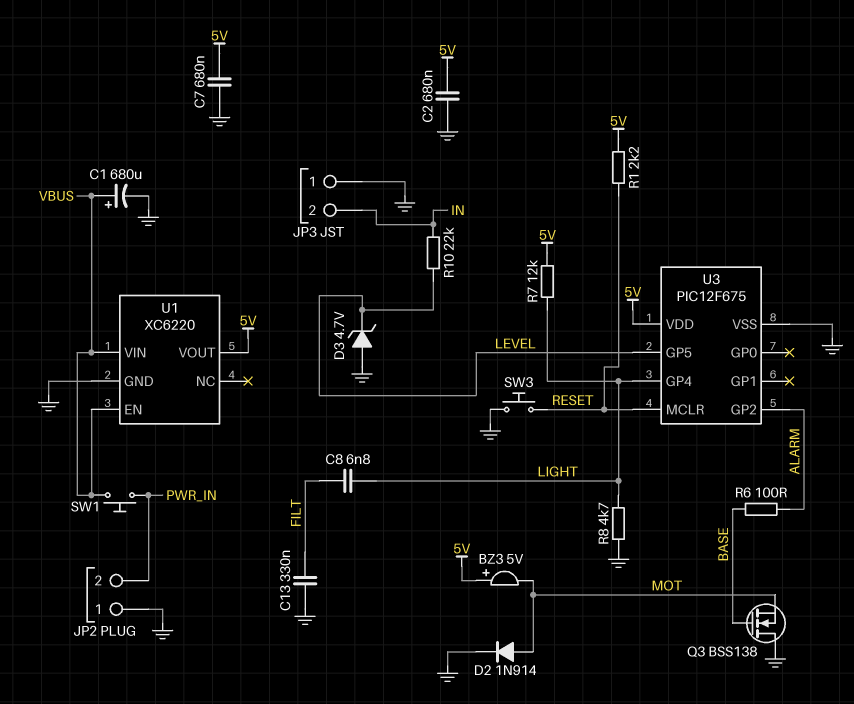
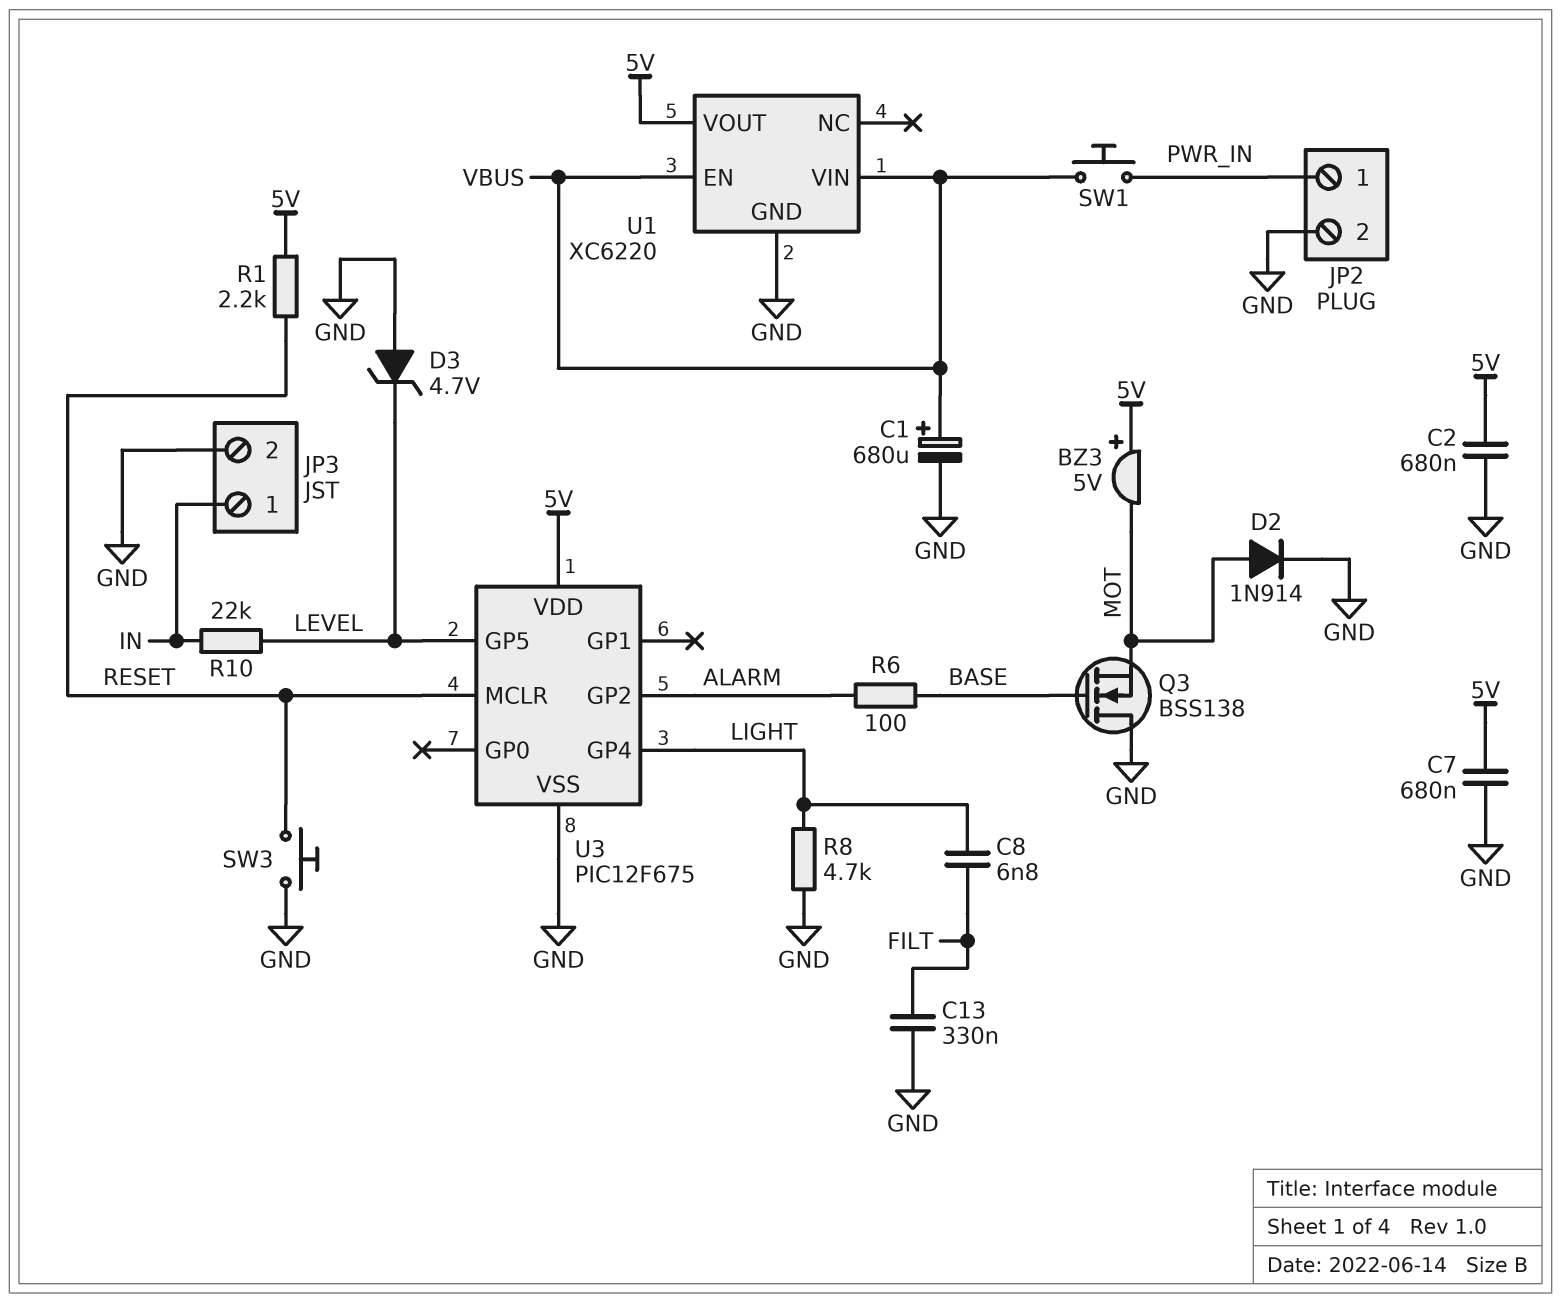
JP2 pin 1: GND -> PWR_IN
JP2 pin 2: PWR_IN -> GND
JP3 pin 1: GND -> IN
JP3 pin 2: IN -> GND
R7: 12k (5V, LIGHT) -> none

